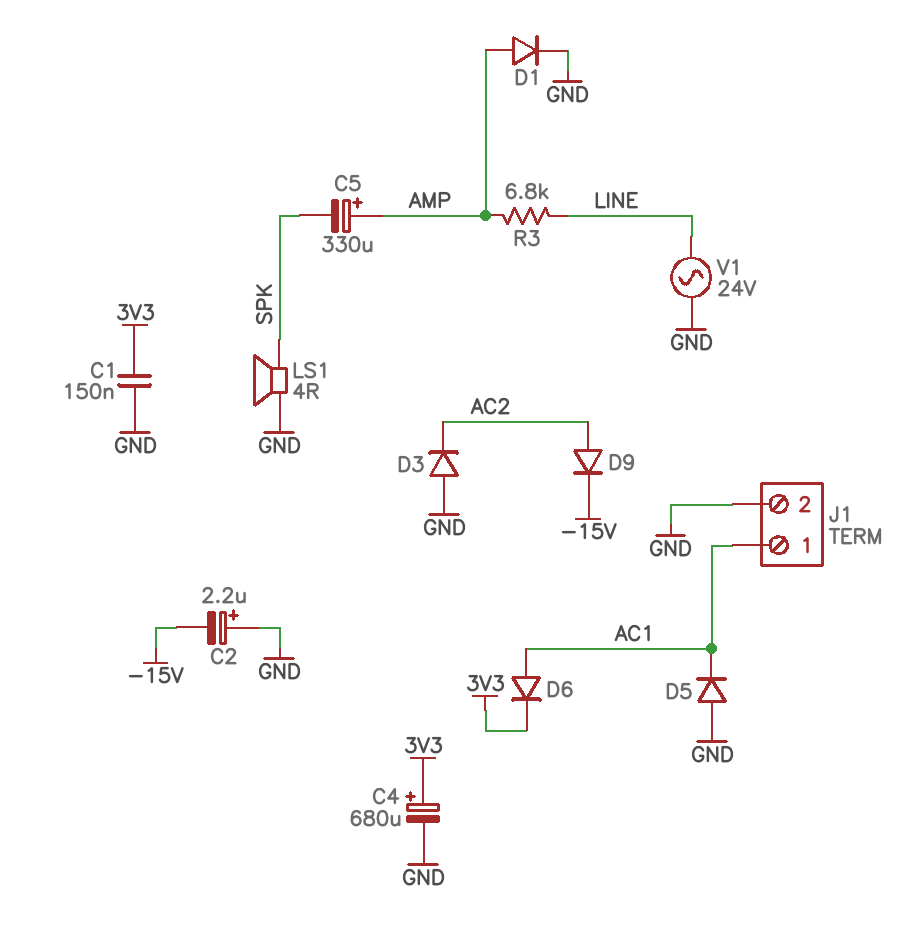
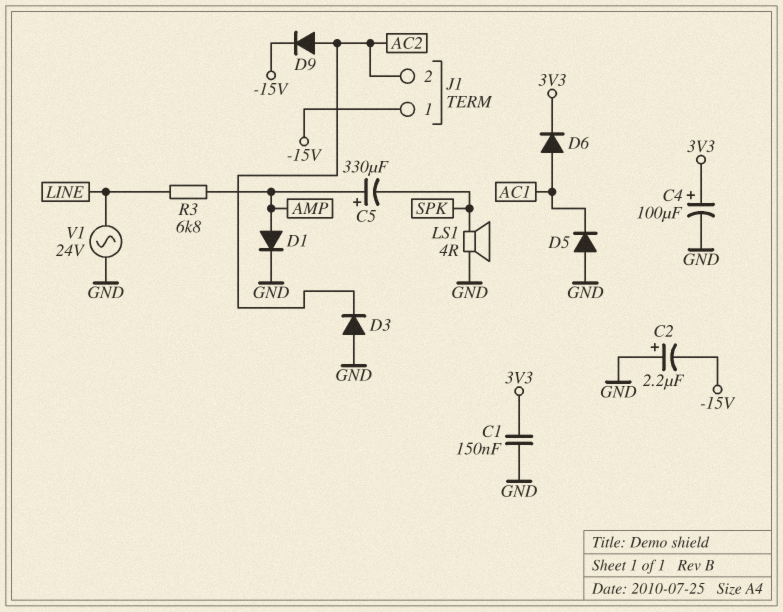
C4: 680uF (plus 3V3, minus GND) -> 100uF (plus 3V3, minus GND)
J1 pin 1: AC1 -> -15V
J1 pin 2: GND -> AC2

